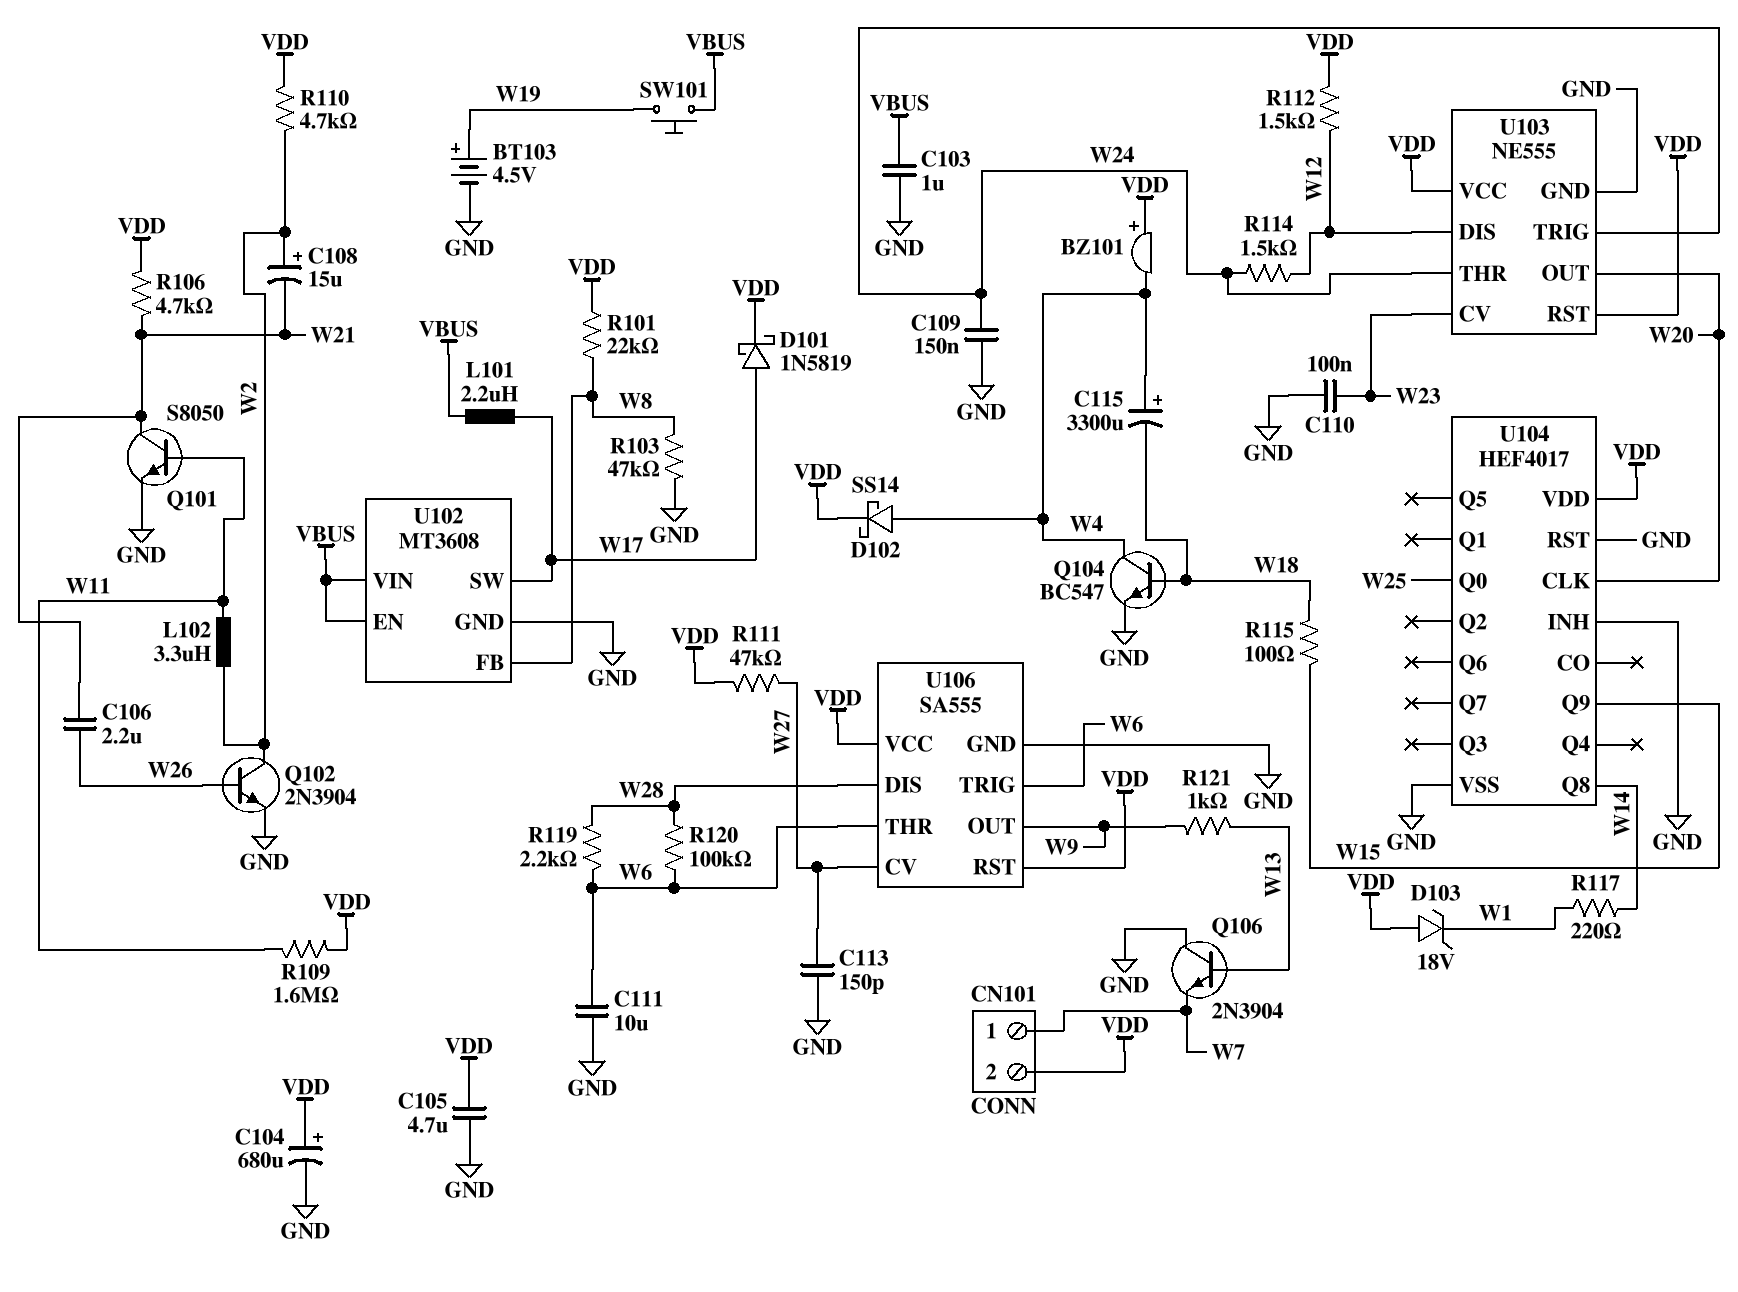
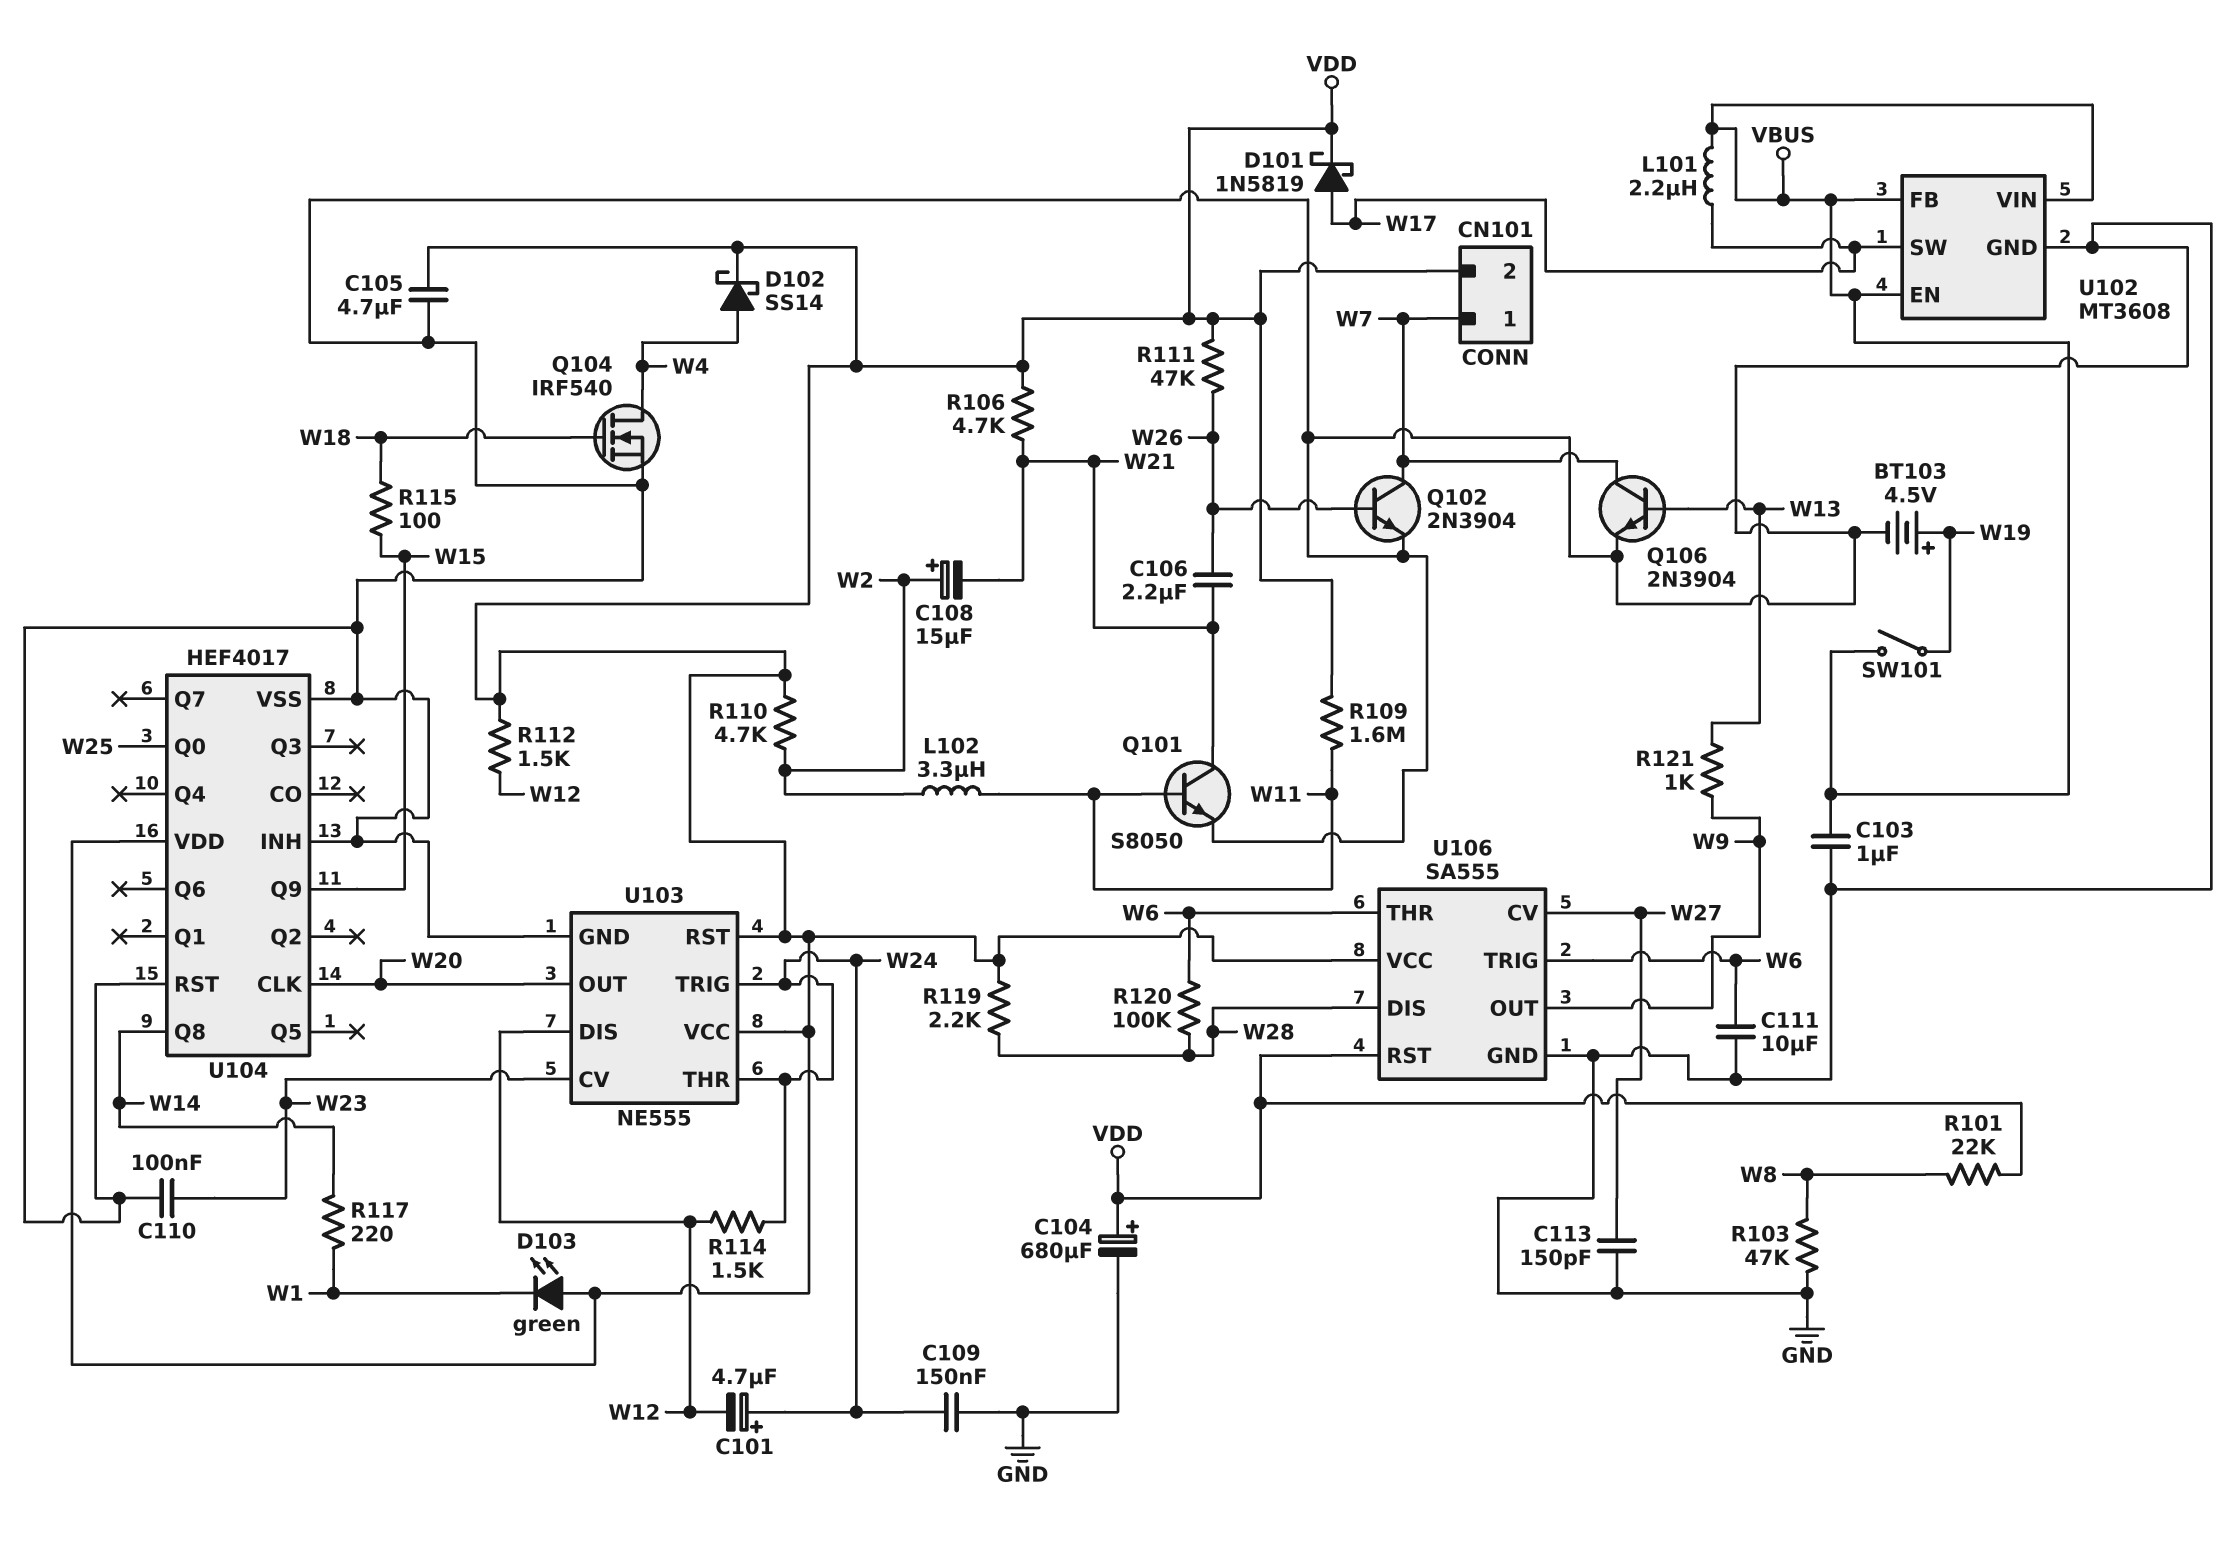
BZ101: buzzer (plus VDD, minus W4) -> none
C101: none -> 4.7uF (plus W24, minus W12)
C115: 3300uF (plus W4, minus W18) -> none
D103: zener 18V (A VDD, K W1) -> LED green (A VDD, K W1)
Q102: NPN 2N3904 (B W26, C W2, E GND) -> NPN 2N3904 (B W26, C W7, E GND)
Q104: NPN BC547 (B W18, C W4, E GND) -> NMOS IRF540 (G W18, D W4, S GND)
Q106: NPN 2N3904 (B W13, C GND, E W7) -> NPN 2N3904 (B W13, C W7, E GND)
R111: 47k (VDD, W27) -> 47k (VDD, W26)
R119: 2.2k (W6, W28) -> 2.2k (VDD, W28)
SW101: button (VBUS, W19) -> switch (VBUS, W19)
U102 pin FB: W8 -> VBUS

